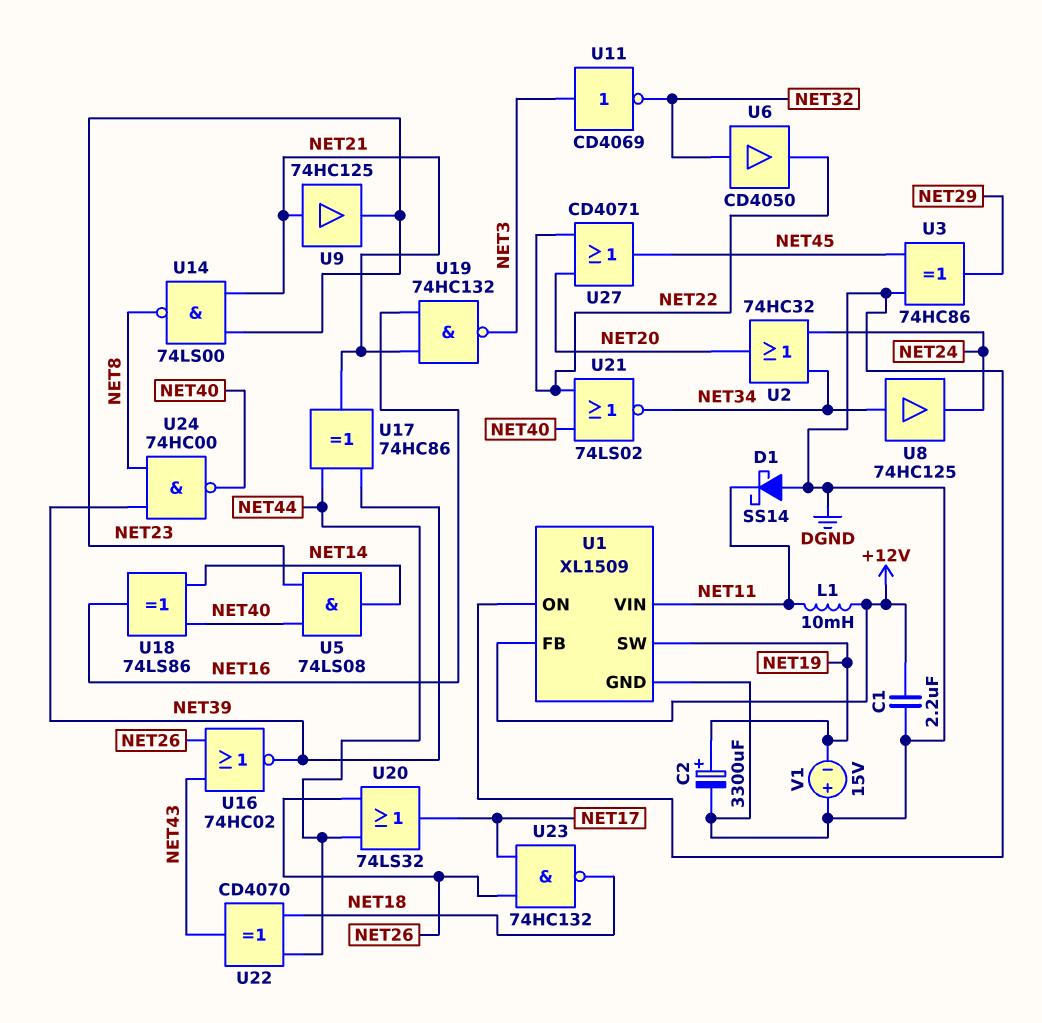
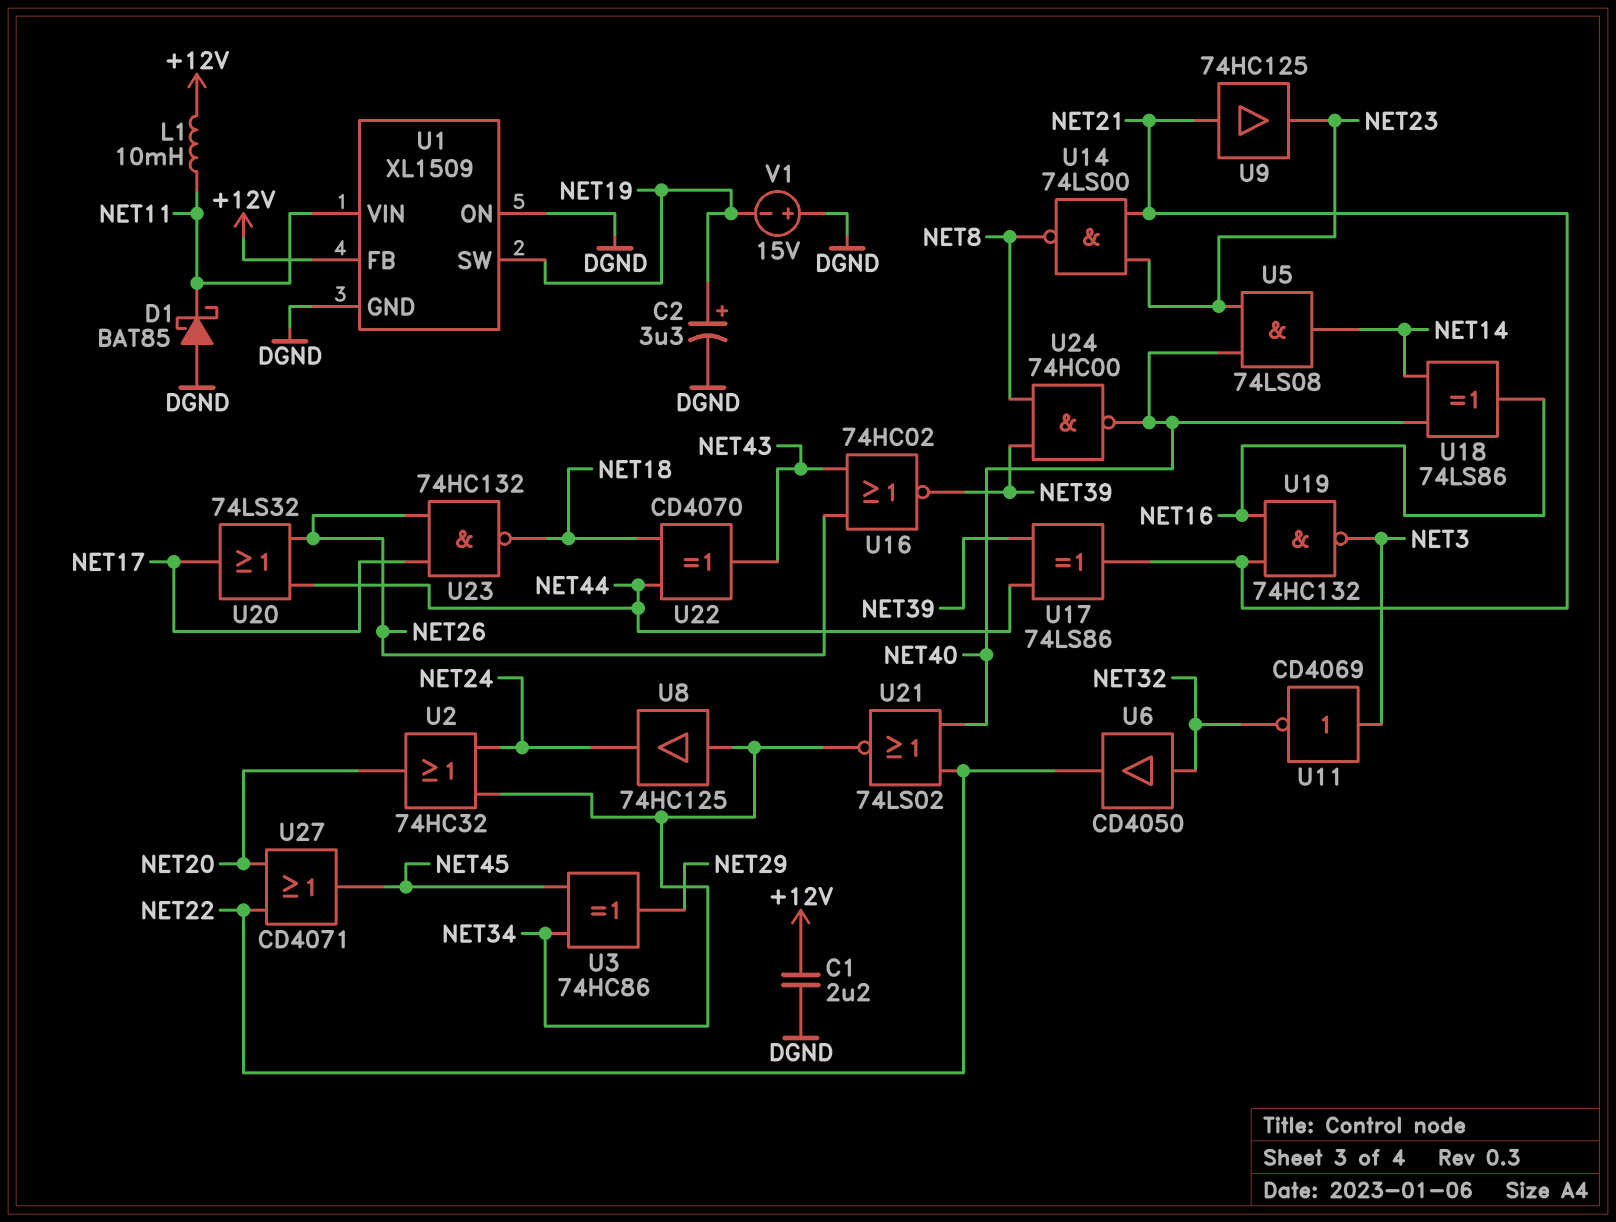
C2: 3300uF (plus NET19, minus DGND) -> 3.3uF (plus NET19, minus DGND)
D1: schottky SS14 (A DGND, K NET11) -> schottky BAT85 (A DGND, K NET11)
U3: XOR 74HC86 (in DGND, in NET45, out NET29) -> XOR 74HC86 (in NET34, in NET45, out NET29)
U17: XOR 74HC86 (in NET39, in NET44, out NET21) -> XOR 74LS86 (in NET39, in NET44, out NET21)

